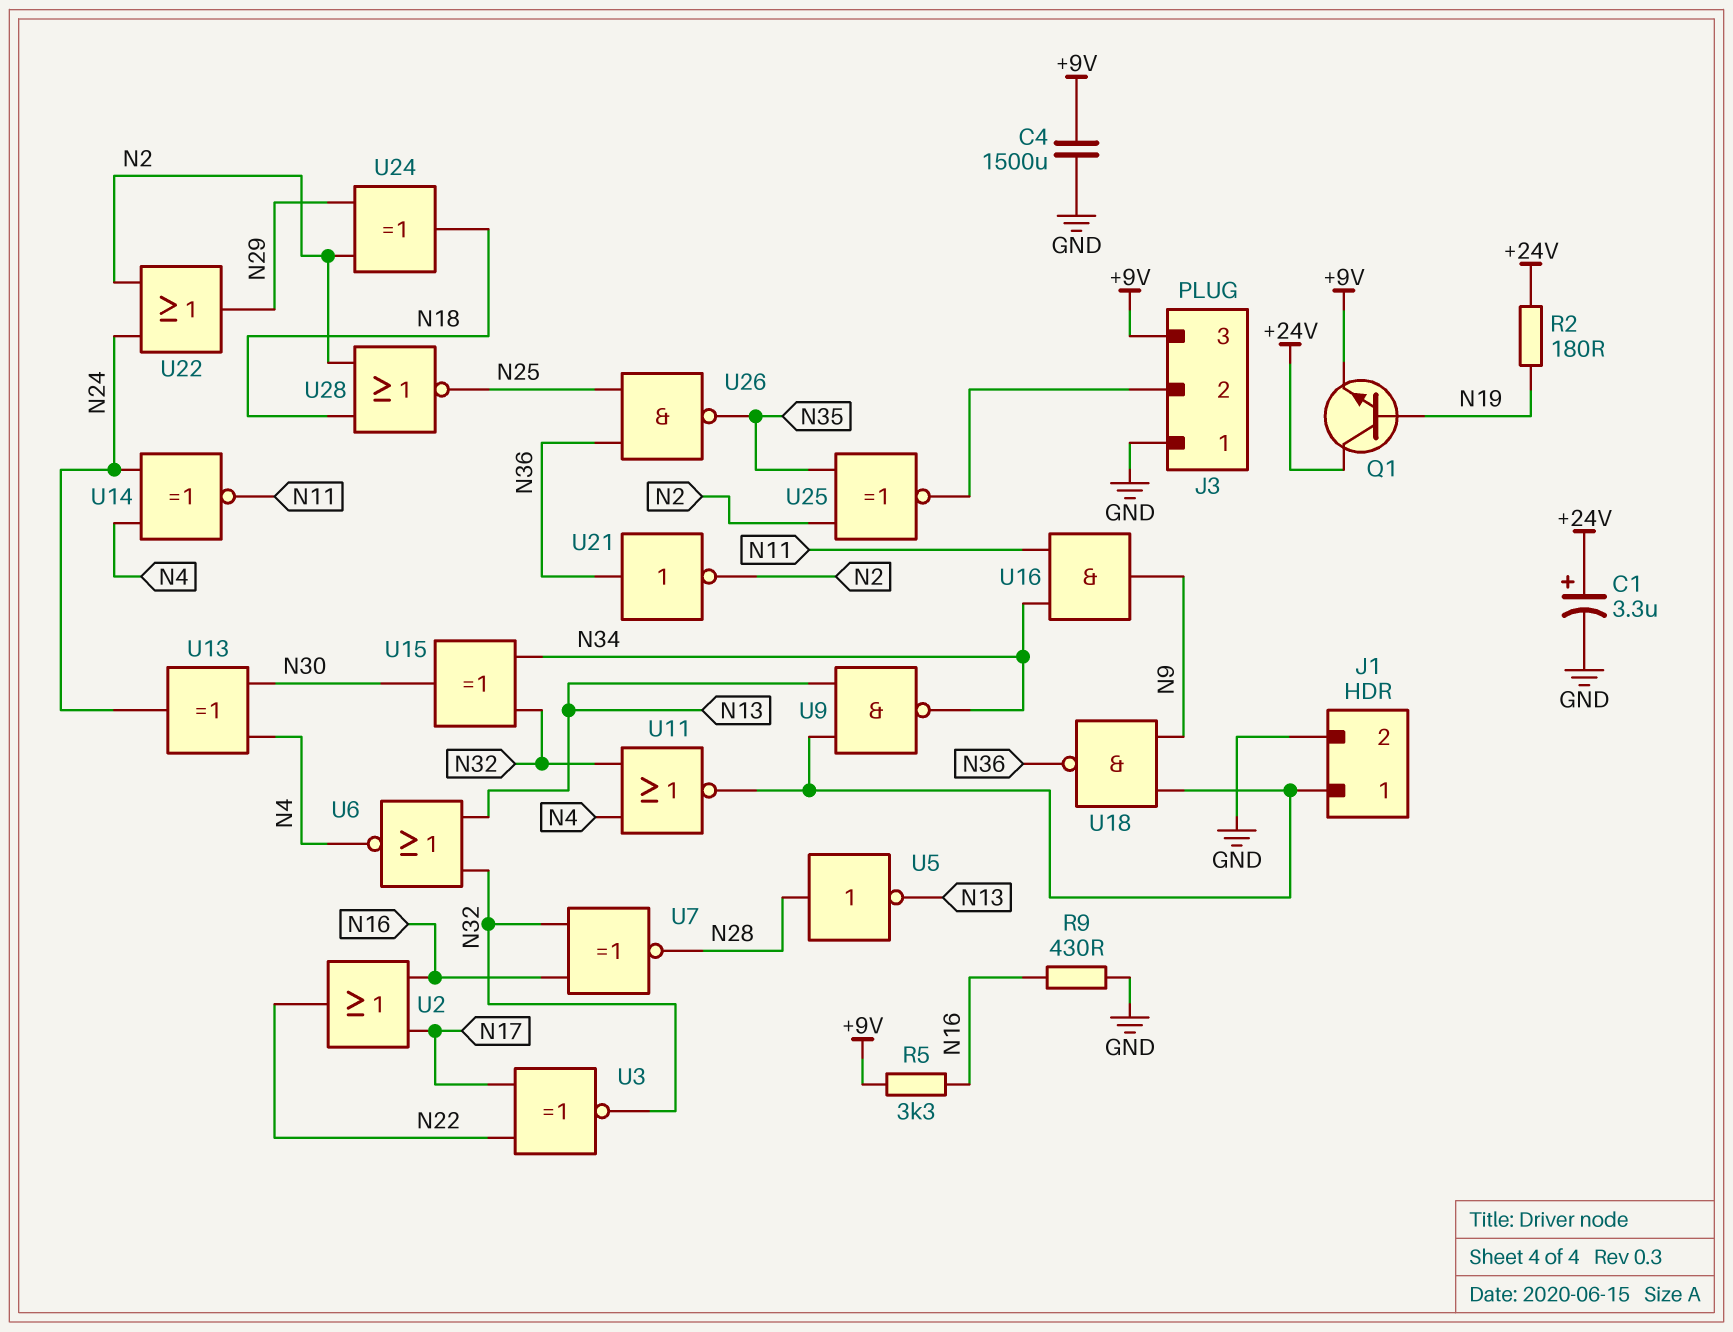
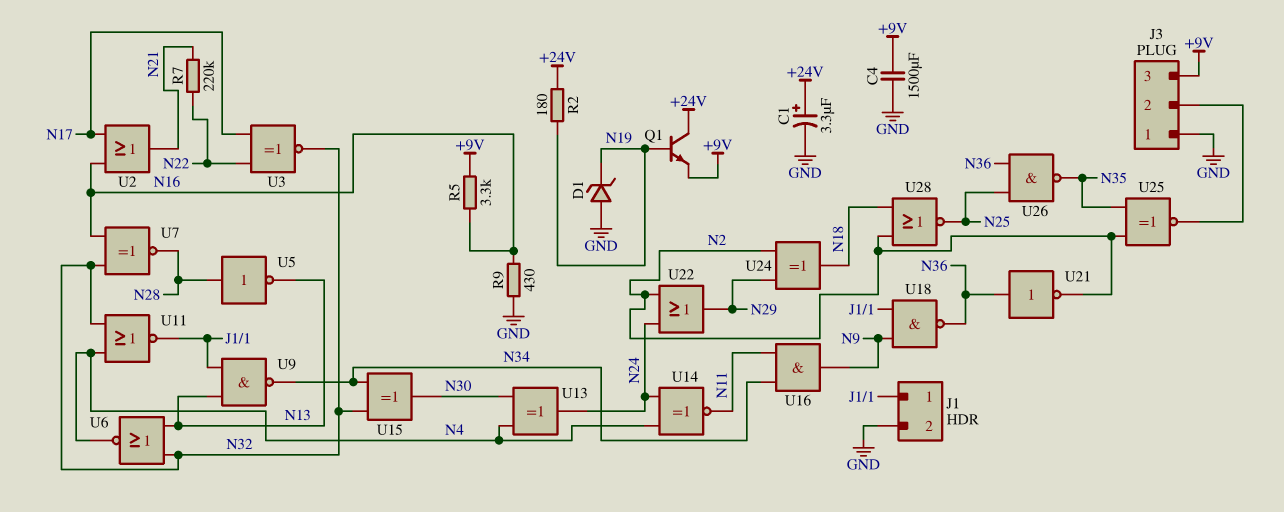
D1: none -> zener (A GND, K N19)
R7: none -> 220k (N21, N22)
U2: OR (in N16, in N17, out N22) -> OR (in N16, in N17, out N21)

